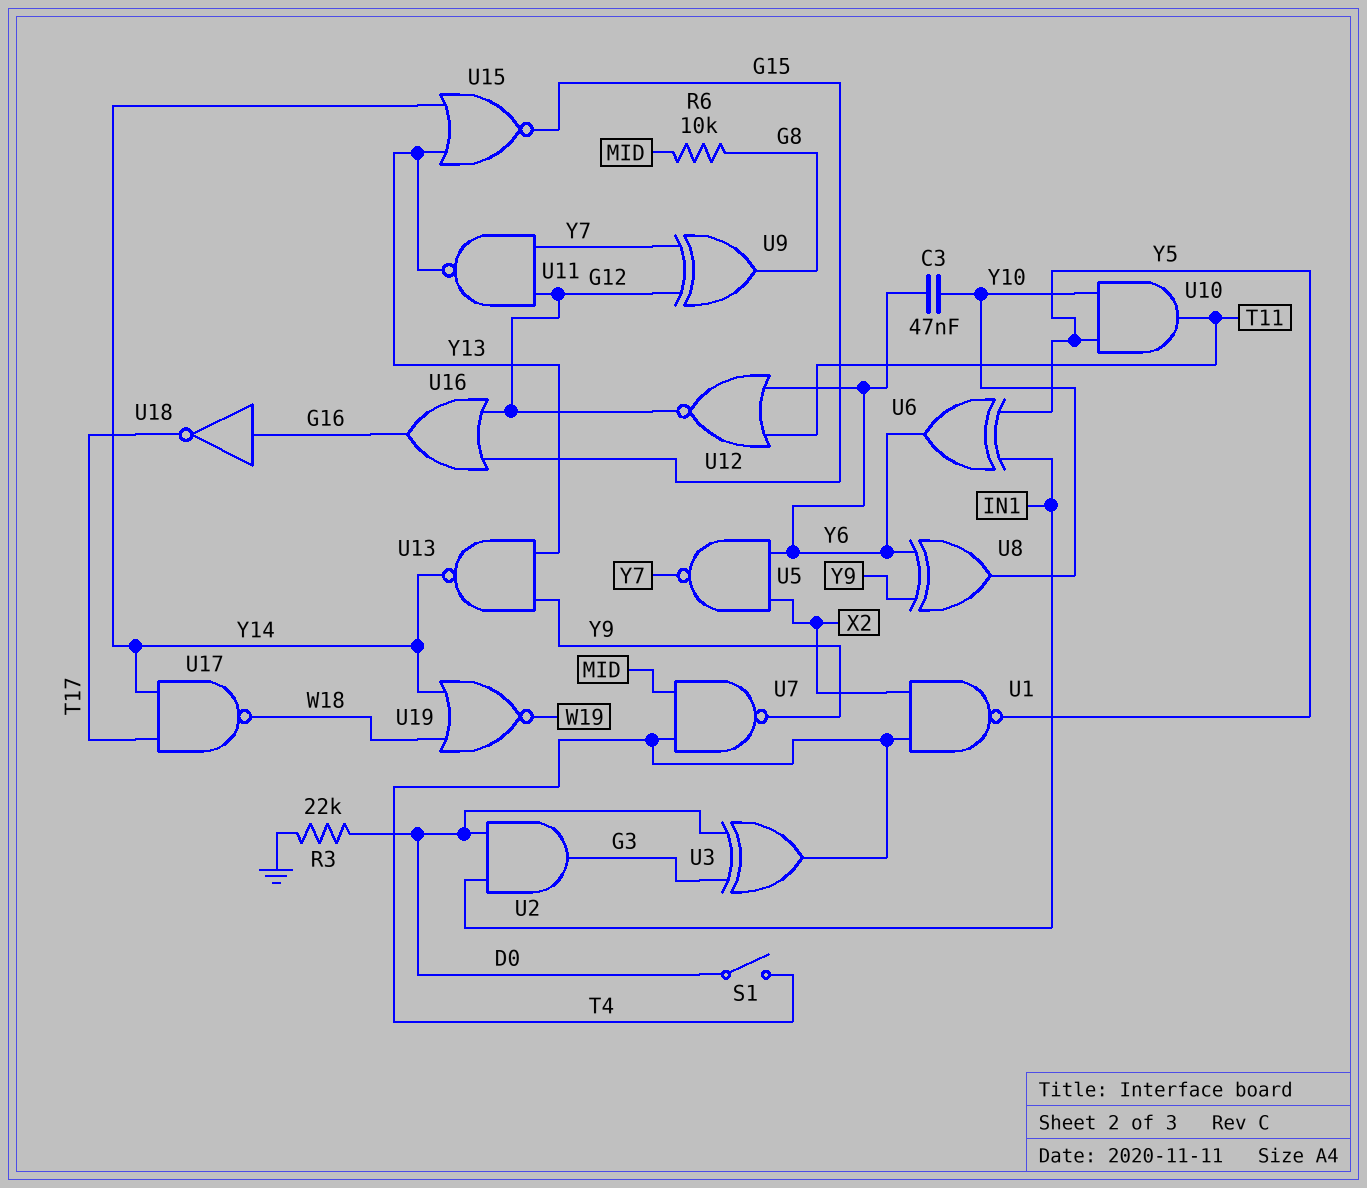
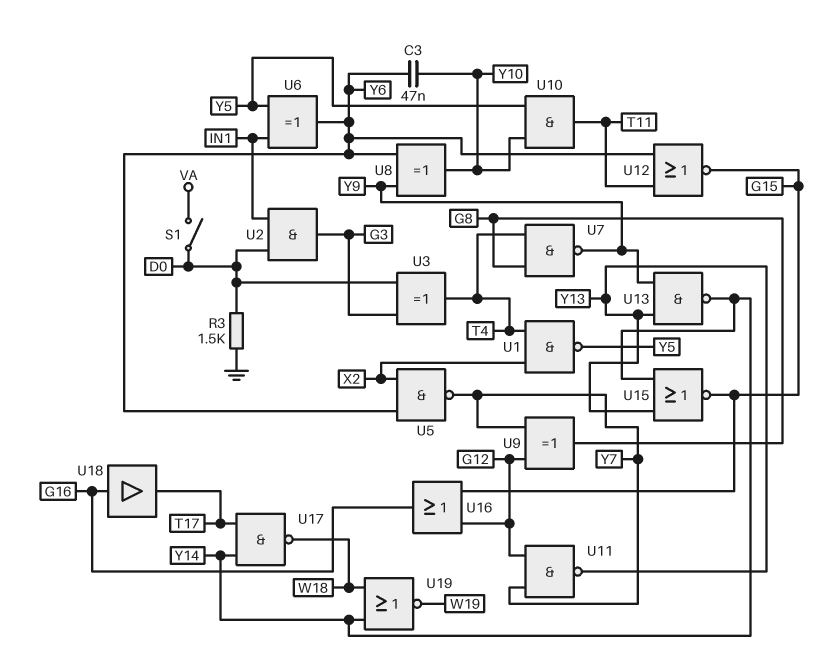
R3: 22k (D0, GND) -> 1.5k (D0, GND)
R6: 10k (G8, MID) -> none
S1: switch (D0, T4) -> switch (D0, VA)
U7: NAND (in MID, in T4, out Y9) -> NAND (in G8, in T4, out Y9)
U12: NOR (in T11, in Y6, out G12) -> NOR (in T11, in Y6, out G15)
U18: NOT (in G16, out T17) -> buffer (in G16, out T17)

